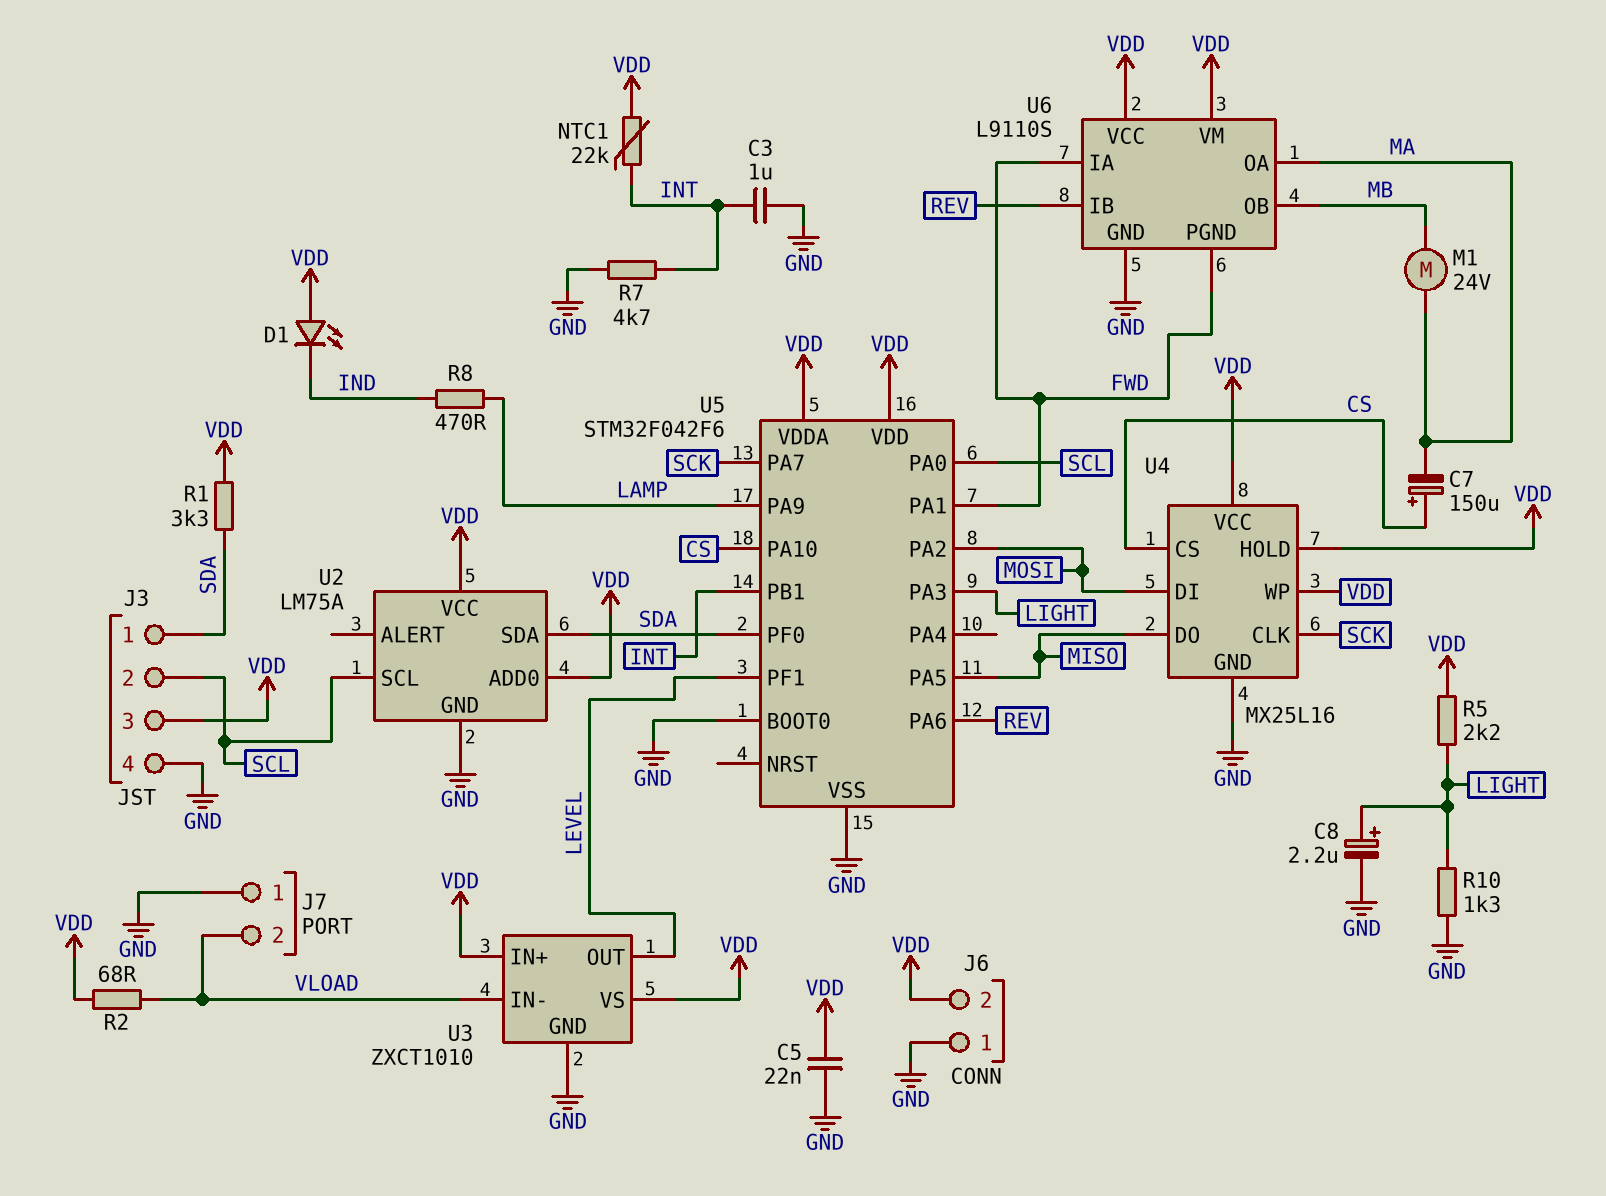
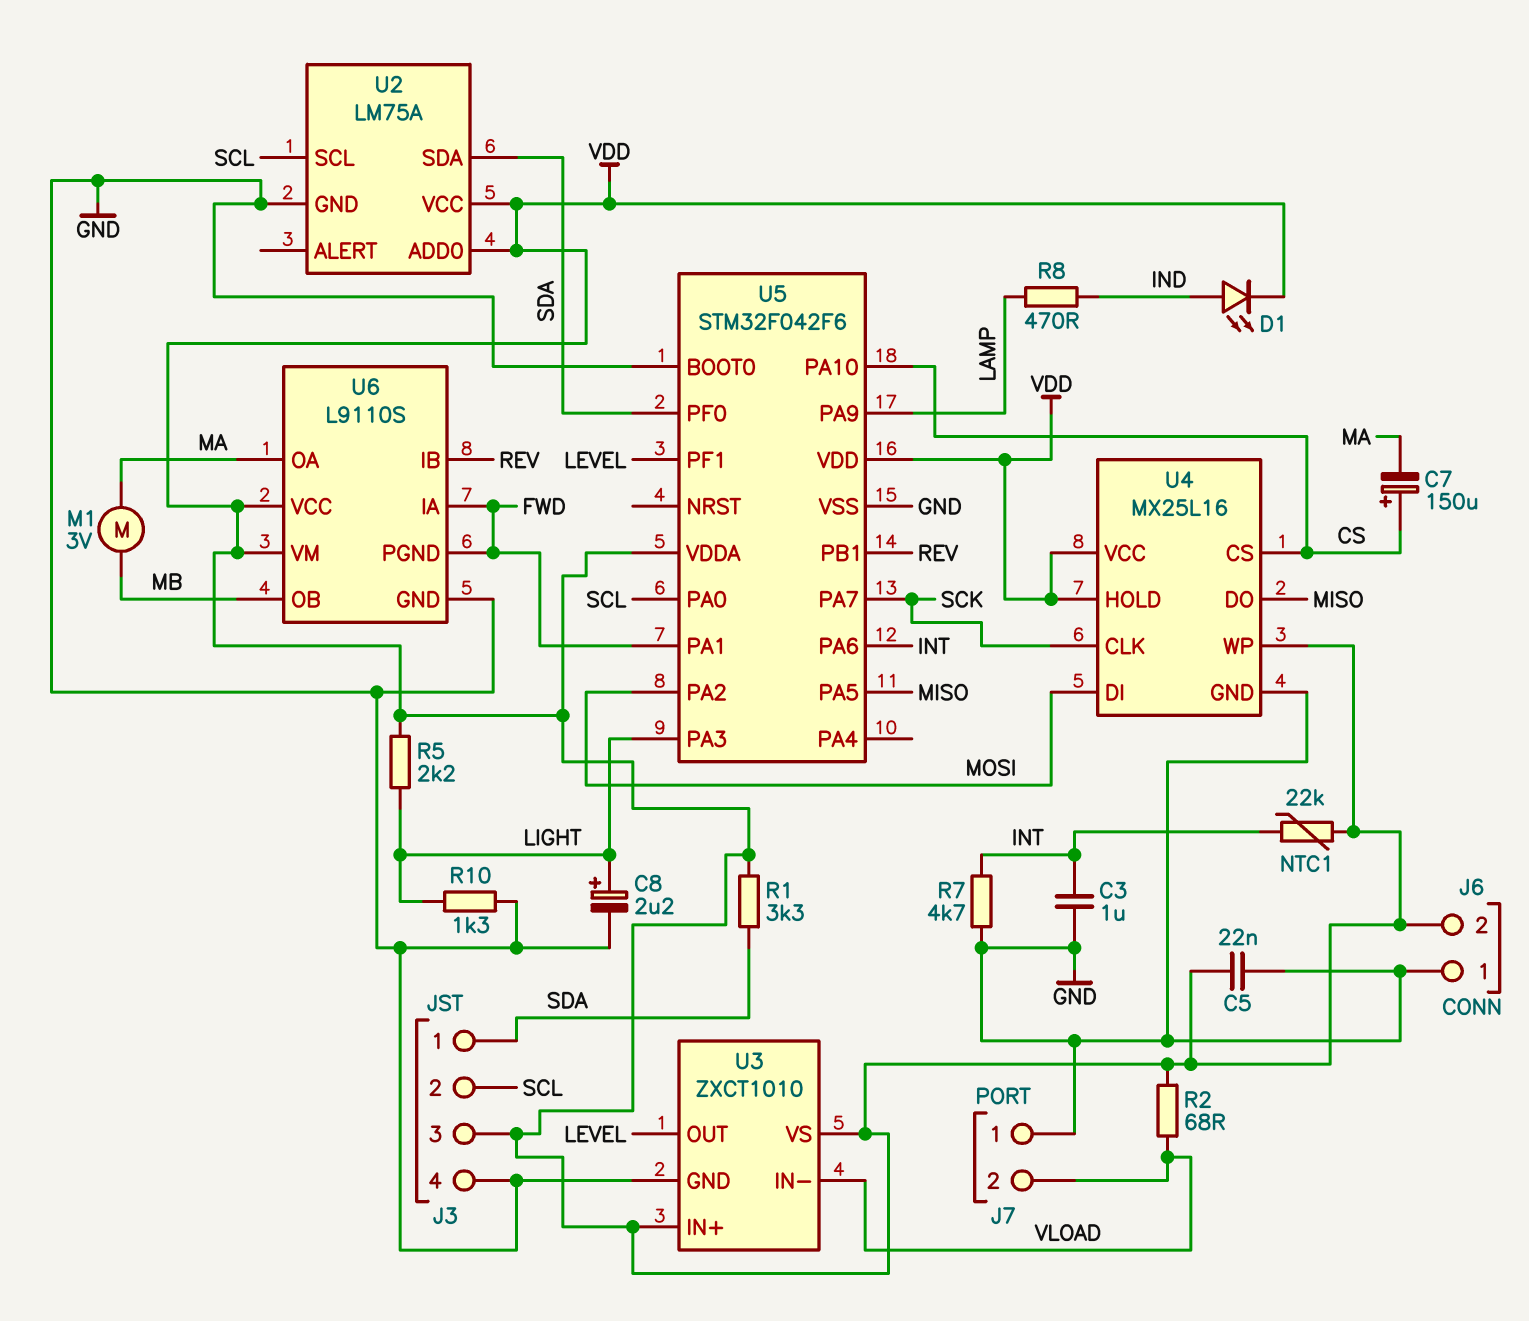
D1: LED (A VDD, K IND) -> LED (A IND, K VDD)
M1: motor 24V (MA, MB) -> motor 3V (MA, MB)
U5 pin PA6: REV -> INT
U5 pin PB1: INT -> REV

